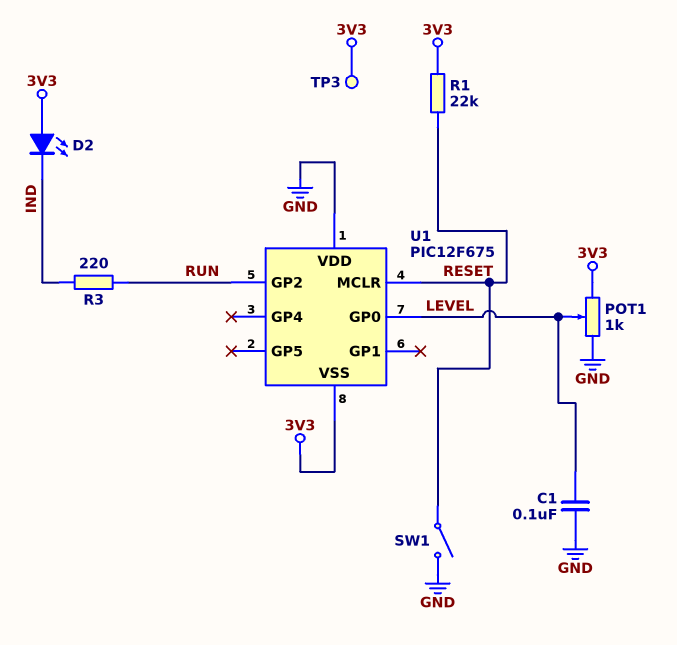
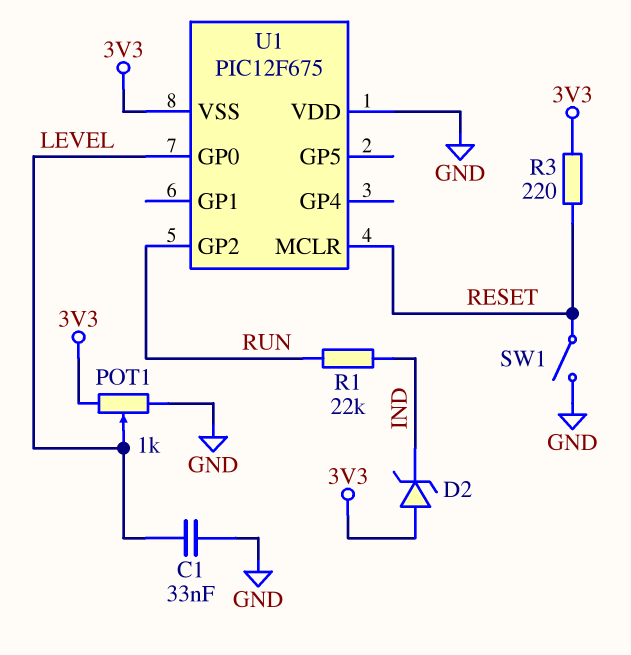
C1: 100nF (GND, LEVEL) -> 33nF (GND, LEVEL)
D2: LED (A 3V3, K IND) -> zener (A 3V3, K IND)
R1: 22k (3V3, RESET) -> 22k (IND, RUN)
R3: 220 (IND, RUN) -> 220 (3V3, RESET)
TP3: test point (3V3) -> none

